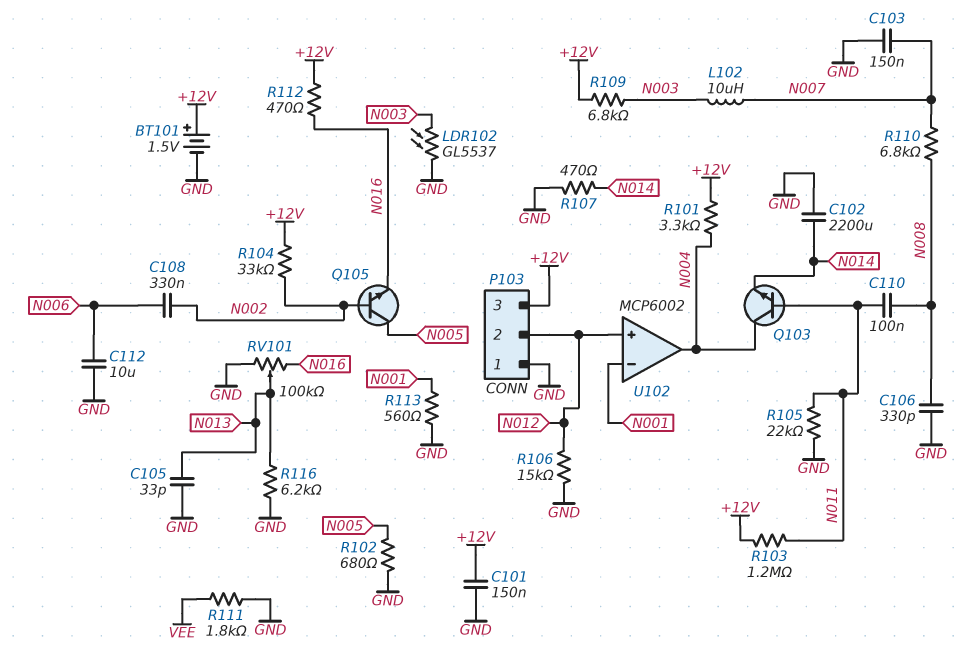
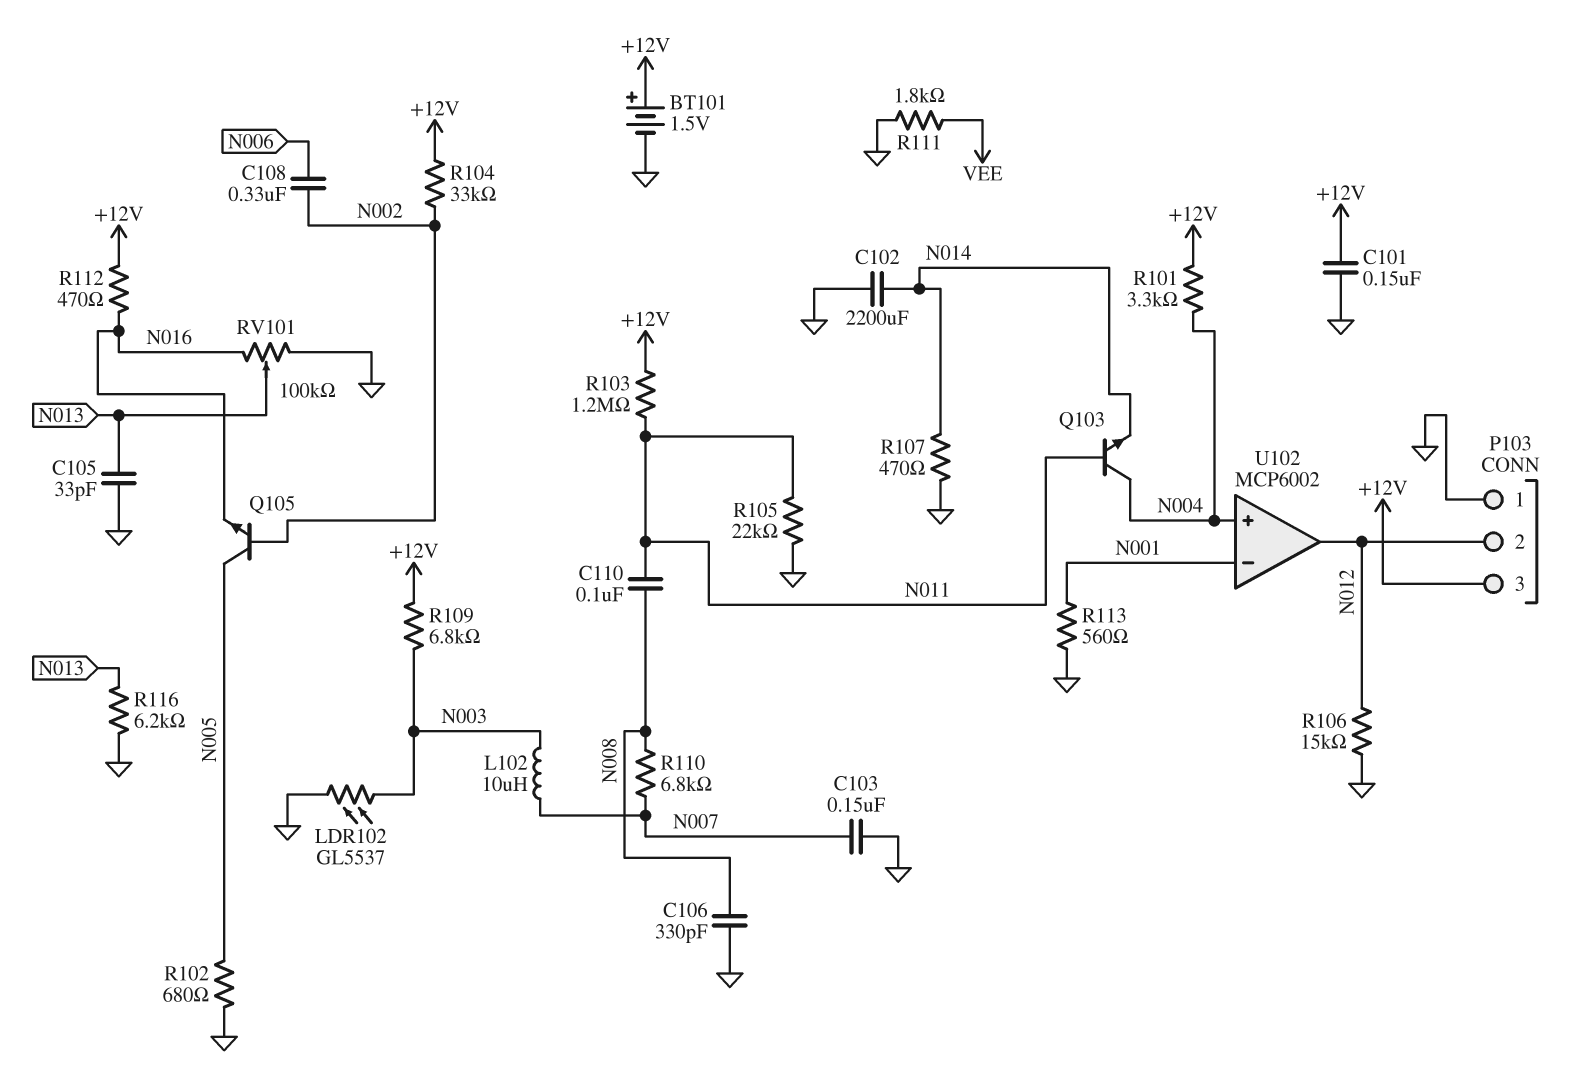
C112: 10uF (GND, N006) -> none
U102 pin in+: N012 -> N004
U102 pin out: N004 -> N012

